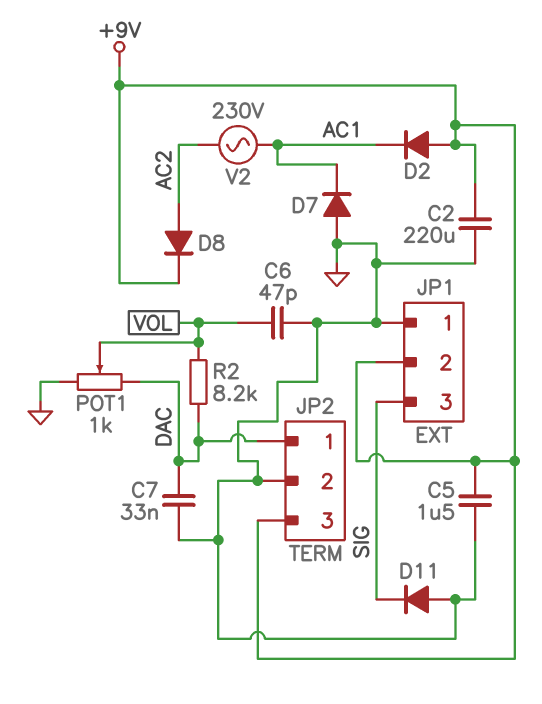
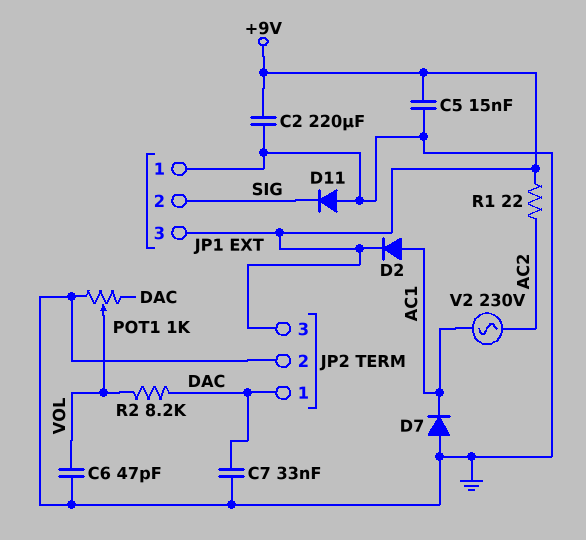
C5: 1.5uF (+9V, GND) -> 15nF (+9V, GND)
D2: diode (A +9V, K AC1) -> diode (A AC1, K +9V)
D8: diode (A AC2, K +9V) -> none
JP1 pin 2: +9V -> SIG
JP1 pin 3: SIG -> +9V
R1: none -> 22 (+9V, AC2)

